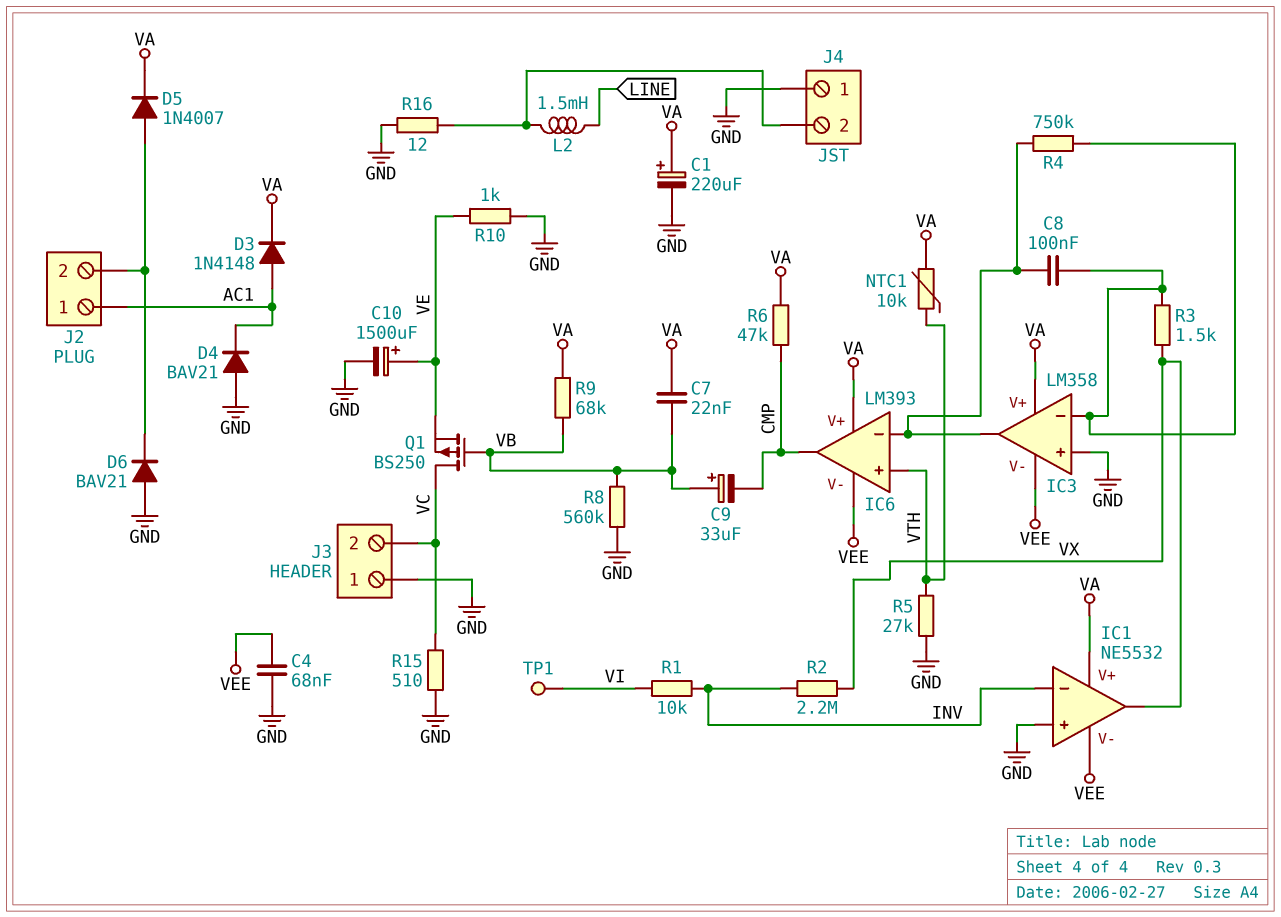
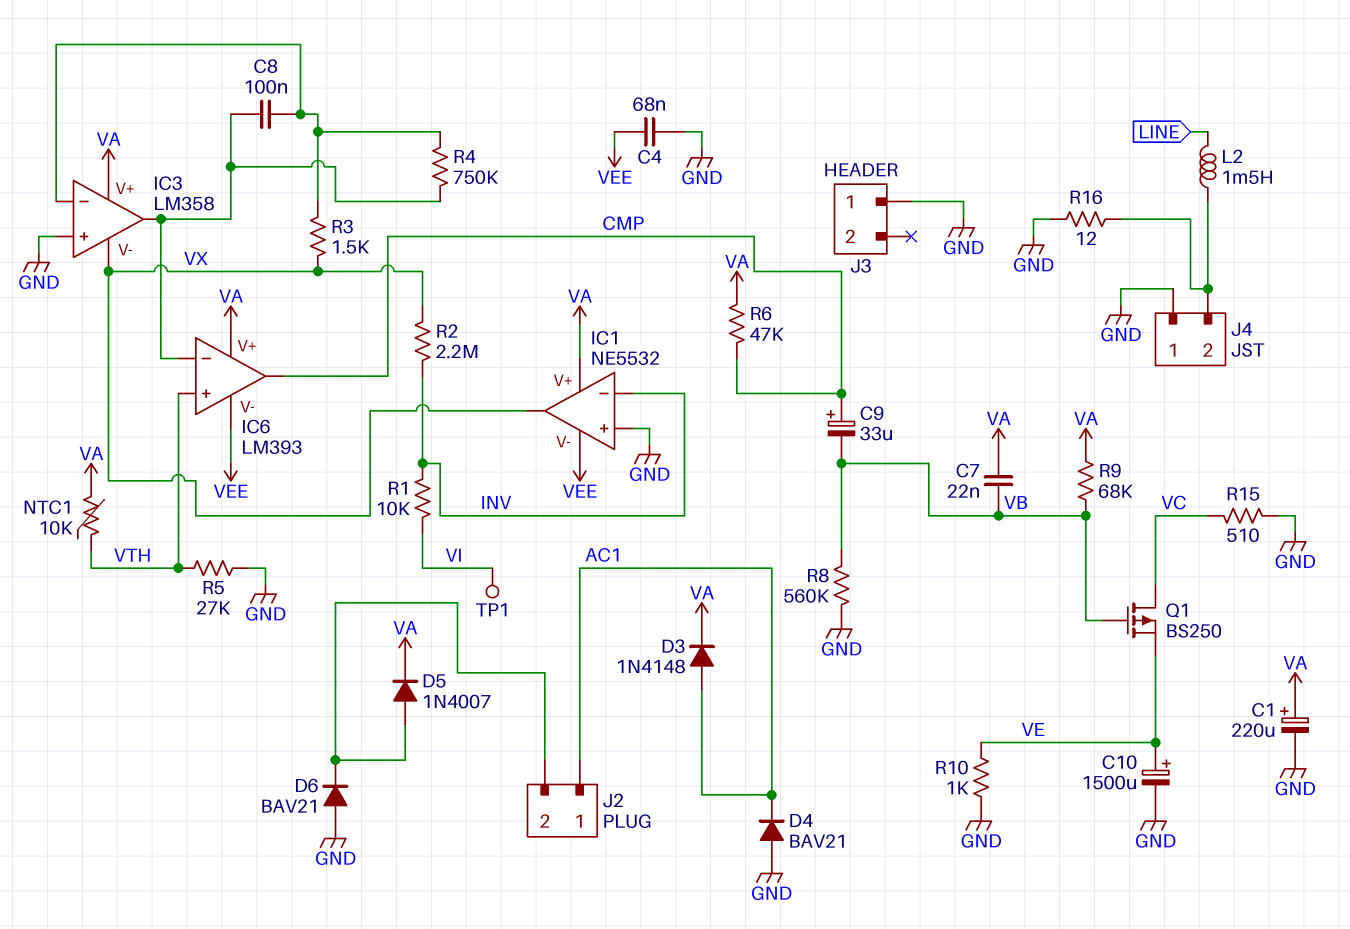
C9: 33uF (plus VB, minus CMP) -> 33uF (plus CMP, minus VB)
IC3 pin V-: VEE -> VX
J3 pin 2: VC -> none

